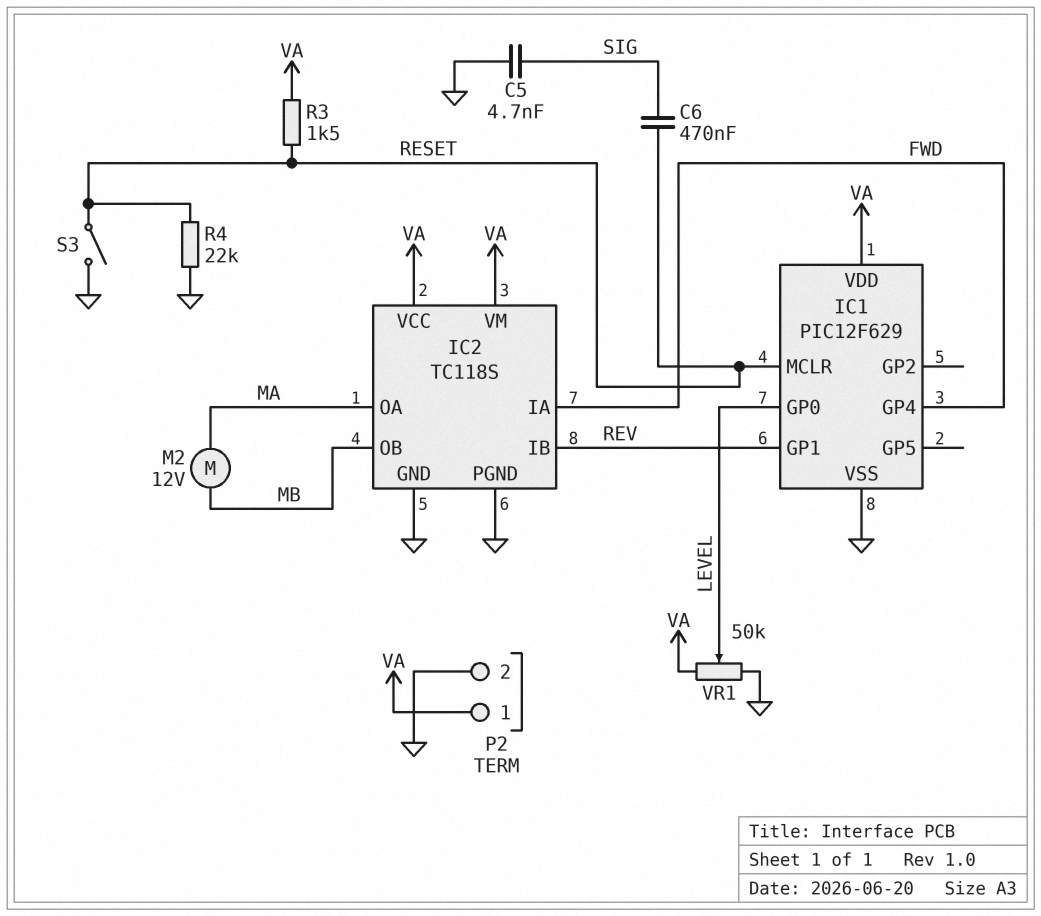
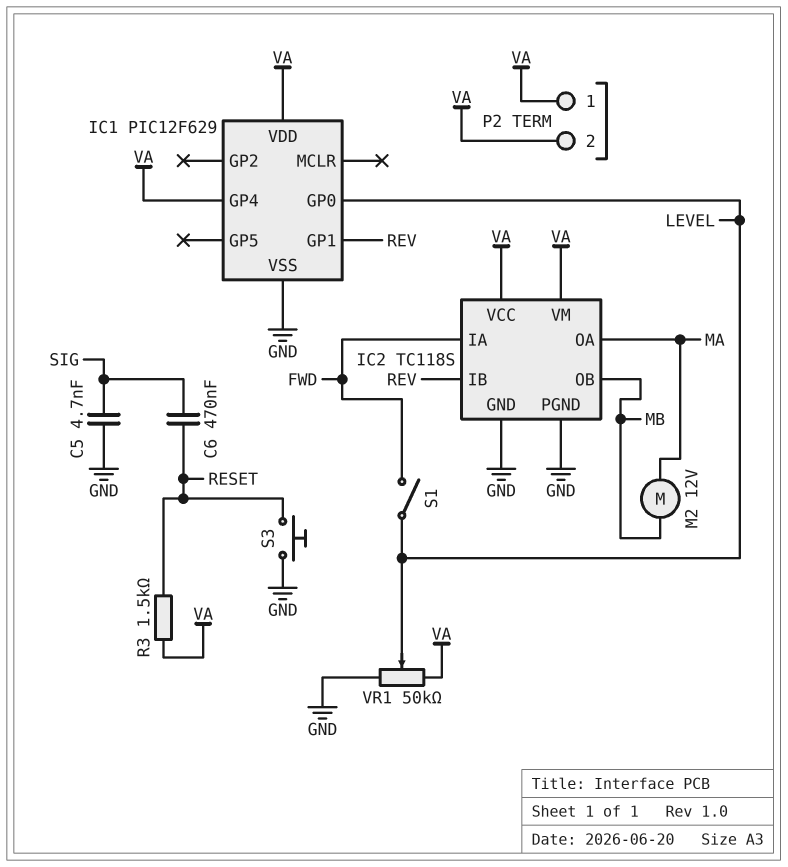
IC1 pin GP4: FWD -> VA
IC1 pin MCLR: RESET -> none
P2 pin 2: GND -> VA
R4: 22k (GND, RESET) -> none
S1: none -> switch (FWD, LEVEL)
S3: switch (GND, RESET) -> button (GND, RESET)

